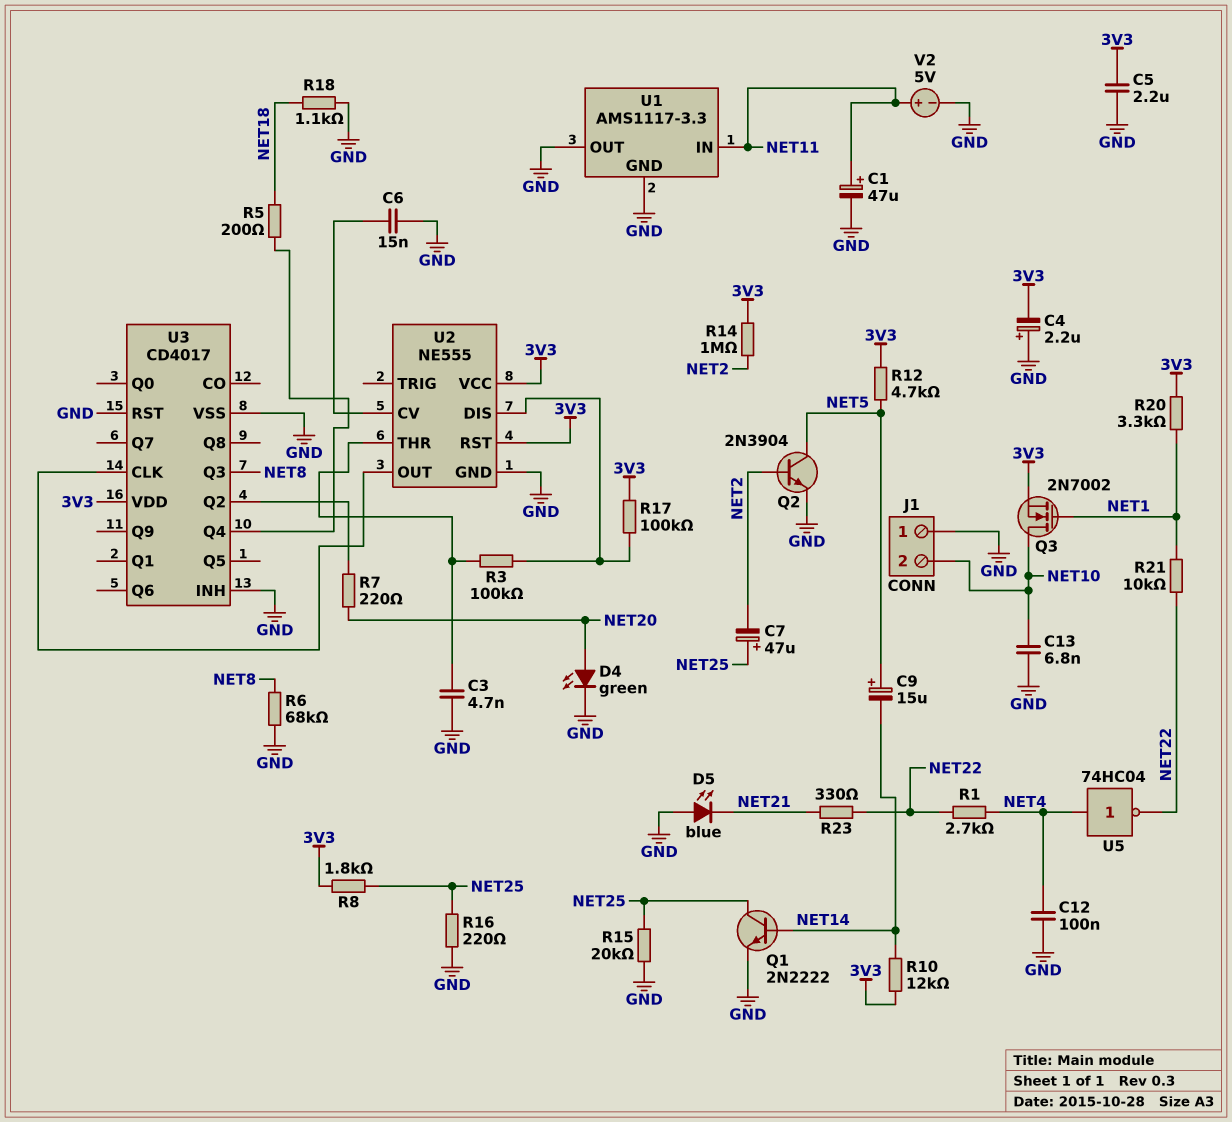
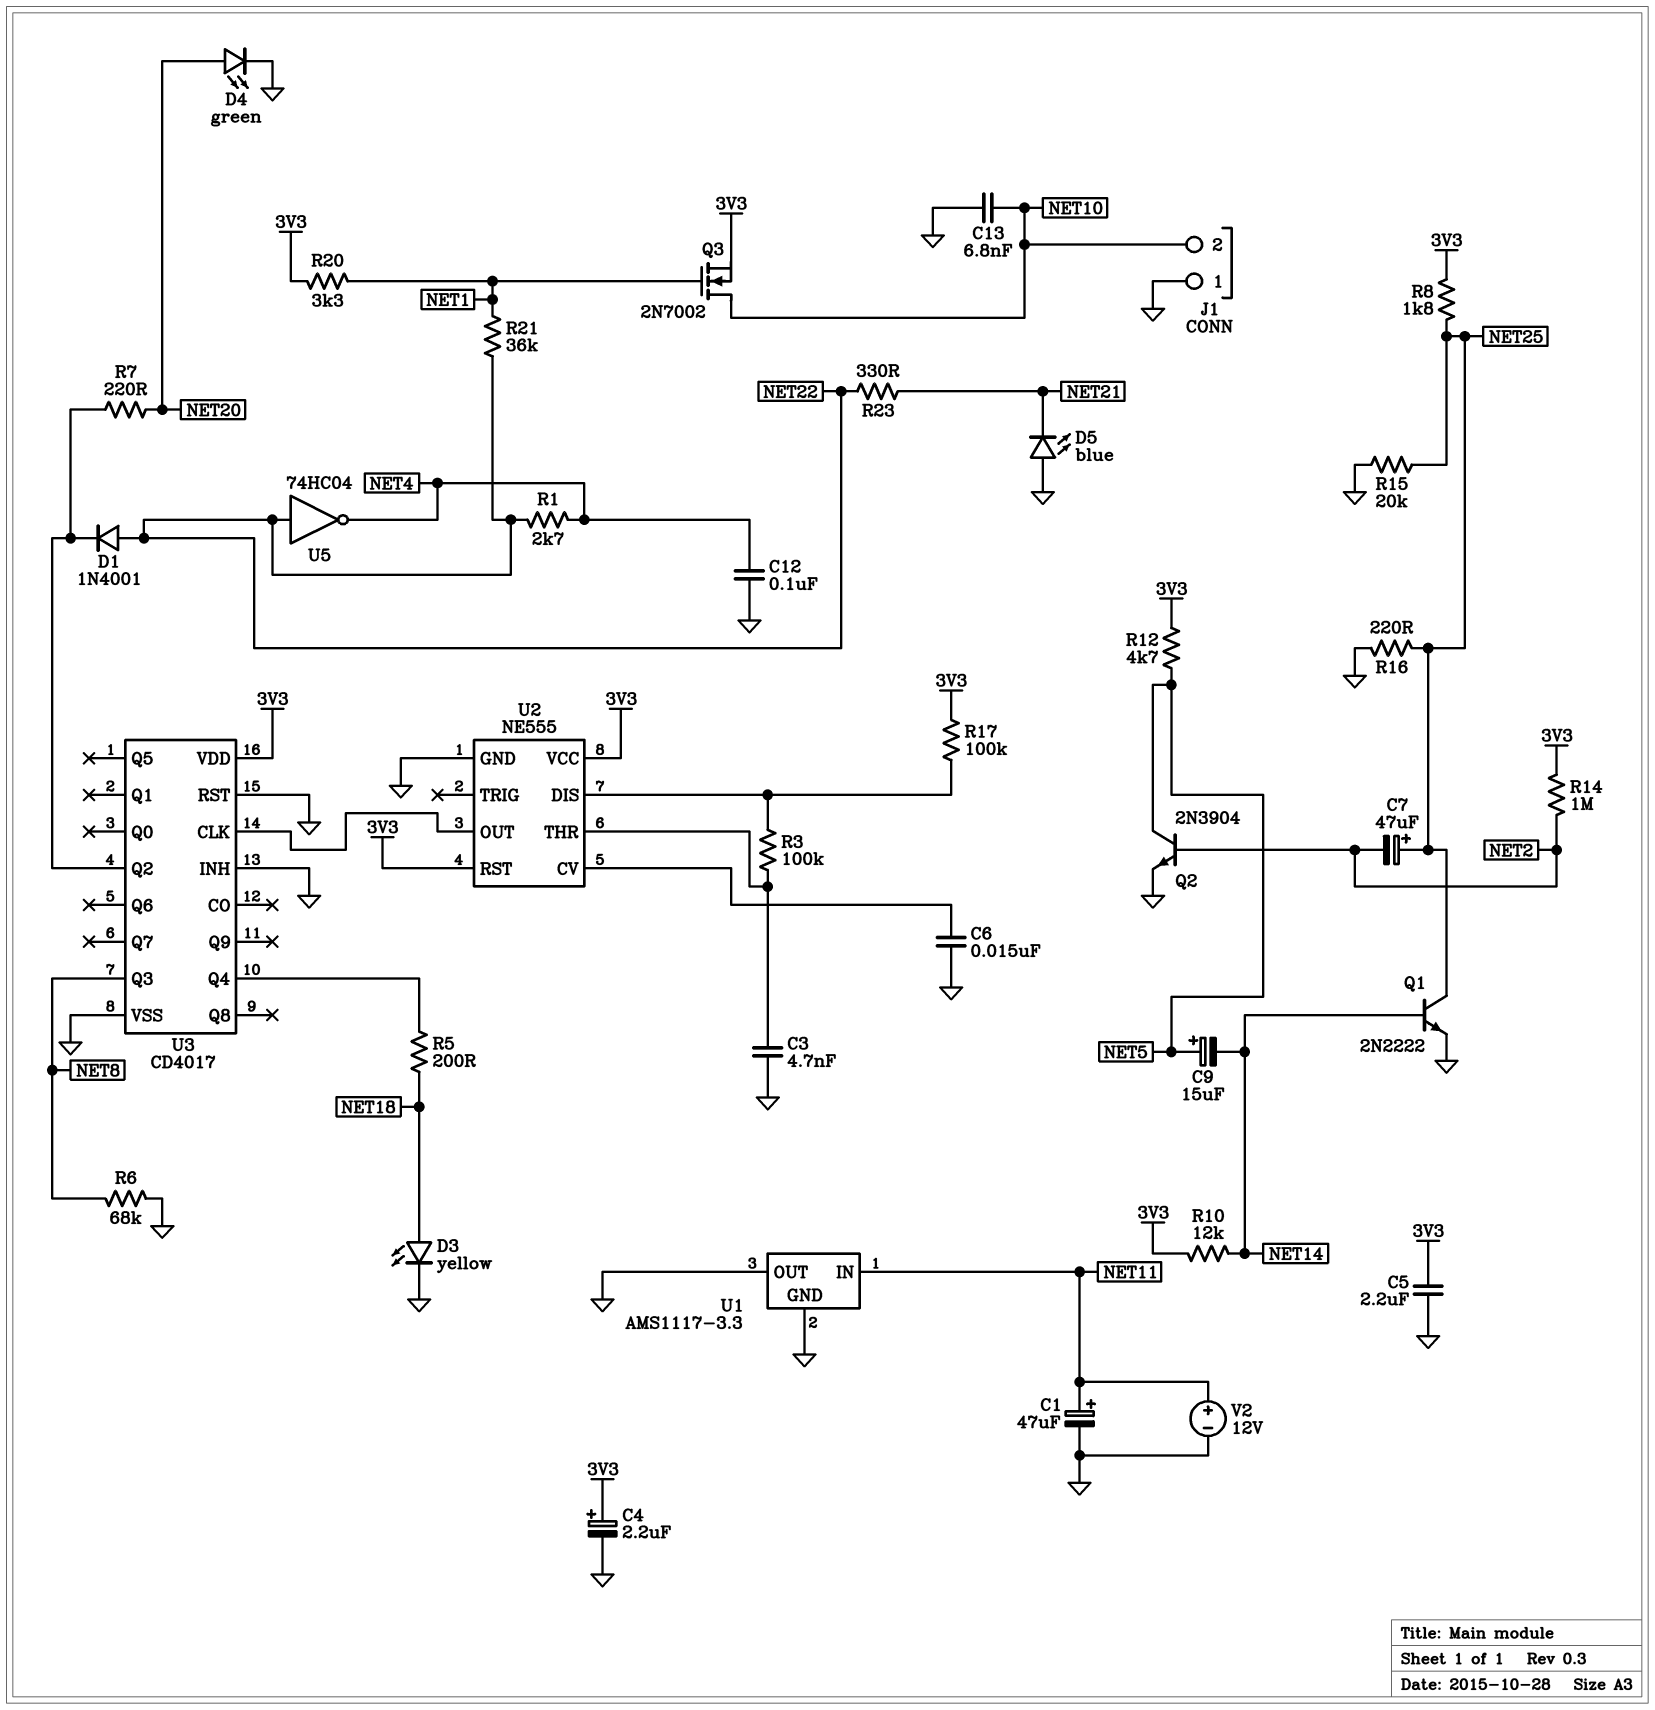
C4: 2.2uF (plus GND, minus 3V3) -> 2.2uF (plus 3V3, minus GND)
D1: none -> diode 1N4001 (A NET22, K U3/Q2)
D3: none -> LED yellow (A NET18, K GND)
R18: 1.1k (GND, NET18) -> none
R21: 10k (NET1, NET22) -> 36k (NET1, NET22)
U5: NOT 74HC04 (in NET4, out NET22) -> NOT 74HC04 (in NET22, out NET4)
V2: 5V (plus NET11, minus GND) -> 12V (plus NET11, minus GND)

